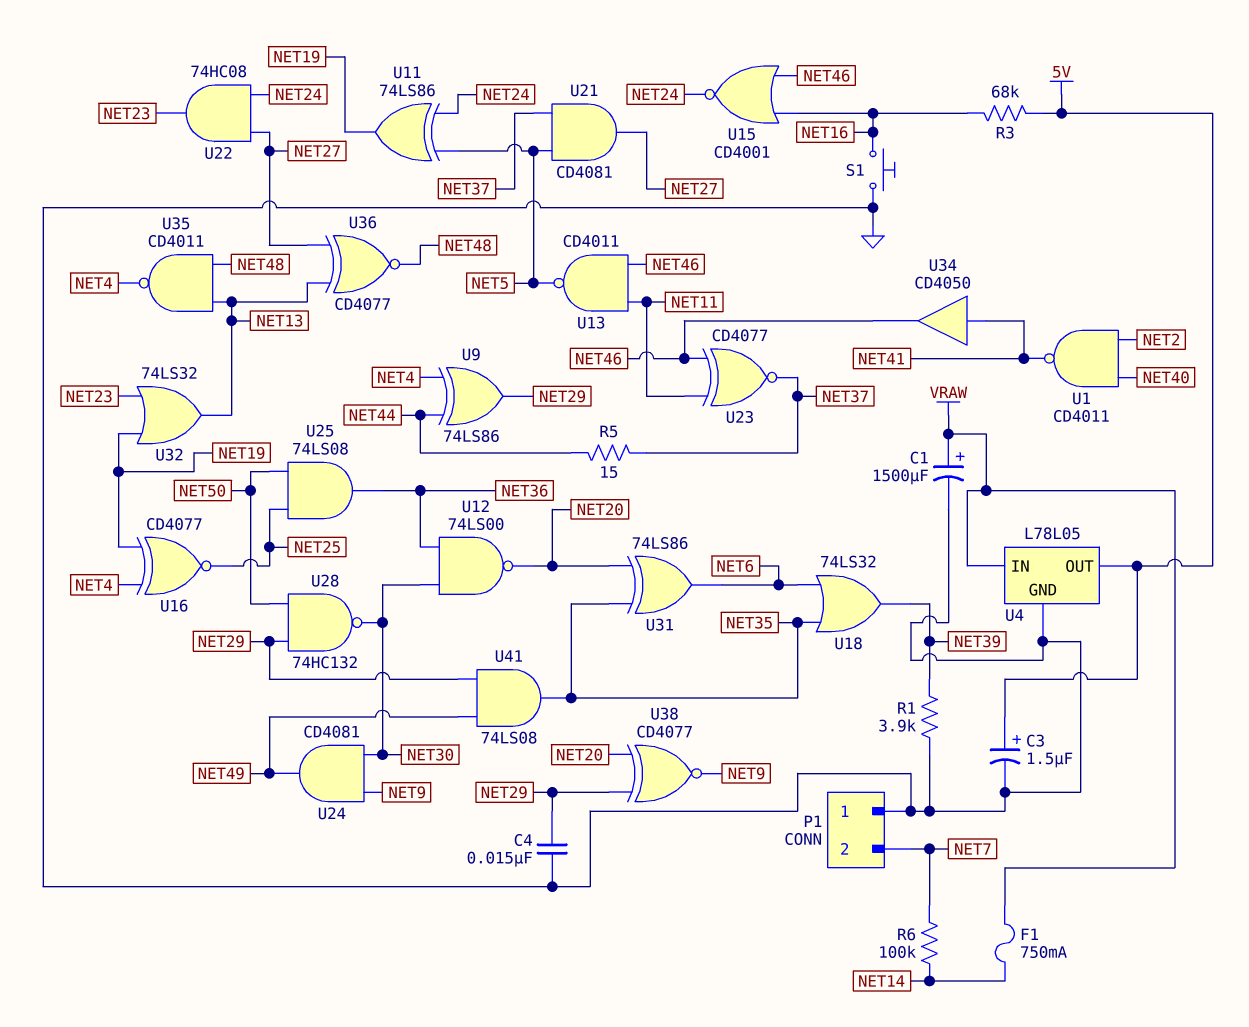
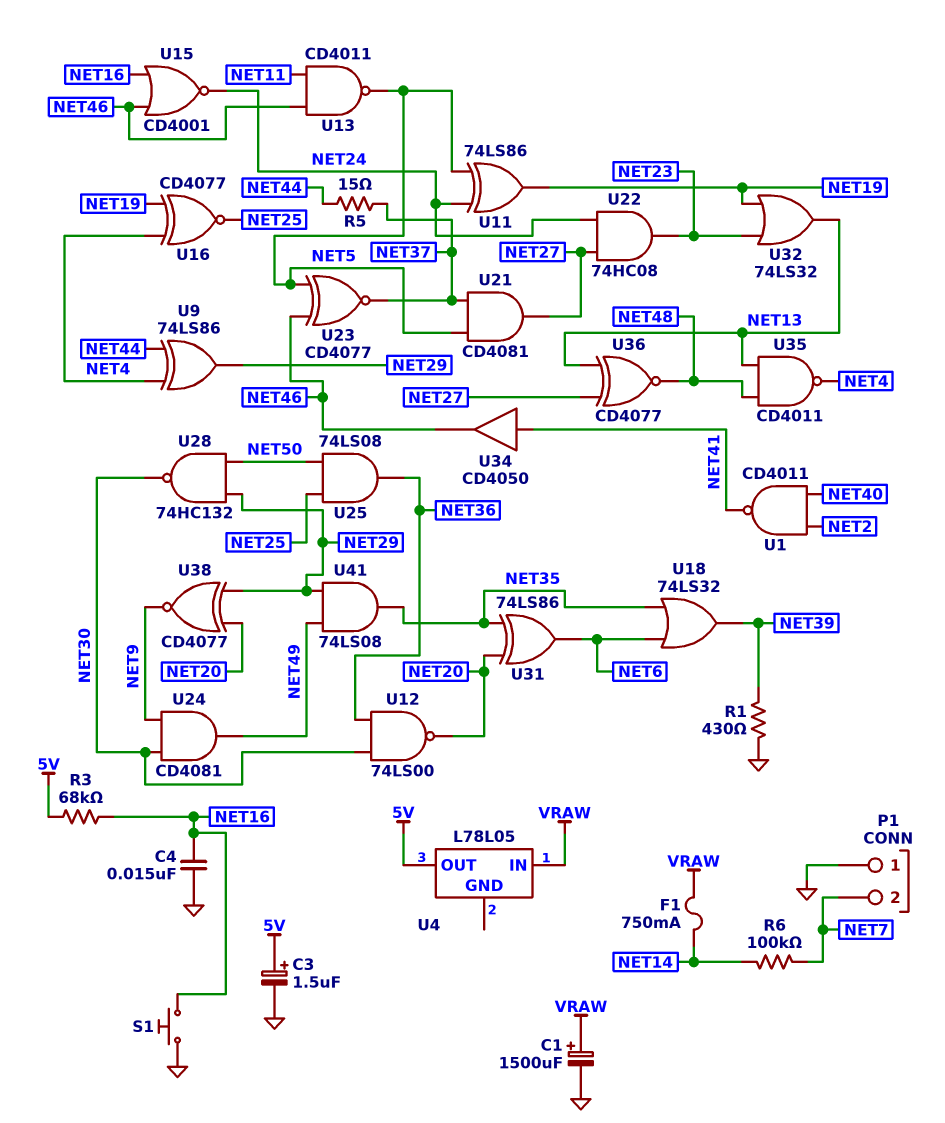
C4: 15nF (GND, NET29) -> 15nF (GND, NET16)
R1: 3.9k (GND, NET39) -> 430 (GND, NET39)
U4 pin GND: GND -> none
U23: XNOR CD4077 (in NET11, in NET46, out NET37) -> XNOR CD4077 (in NET5, in NET46, out NET37)

